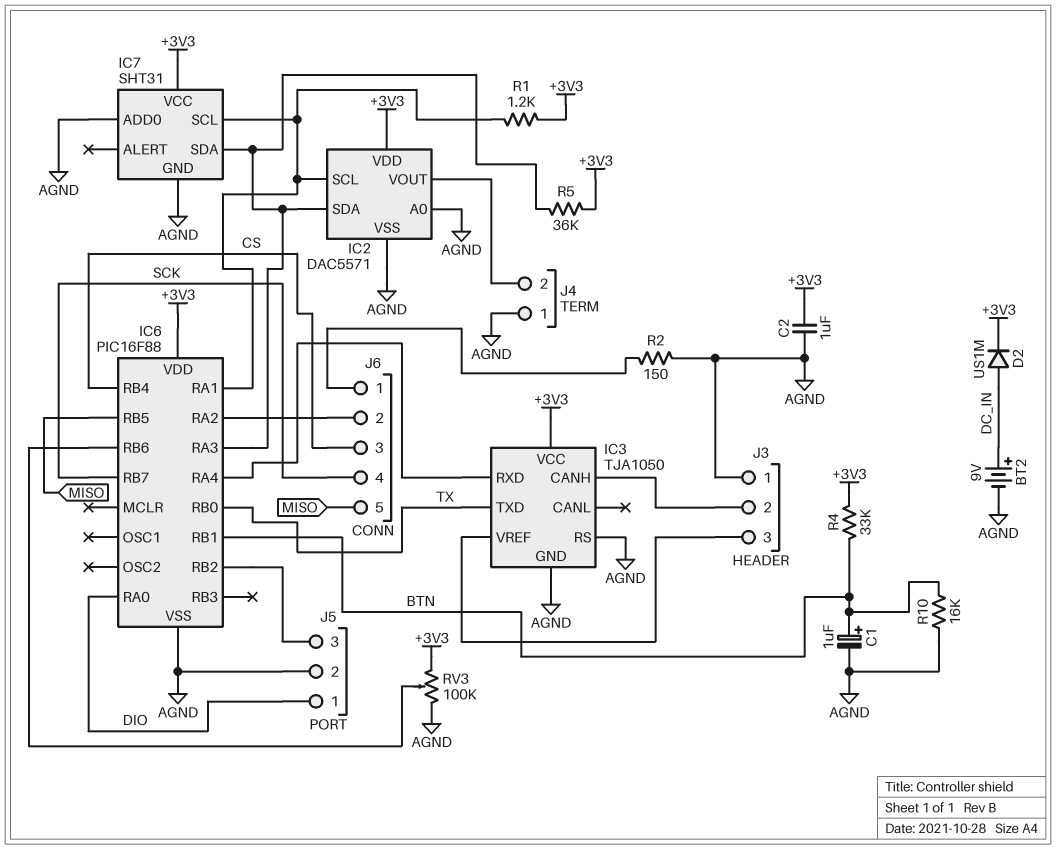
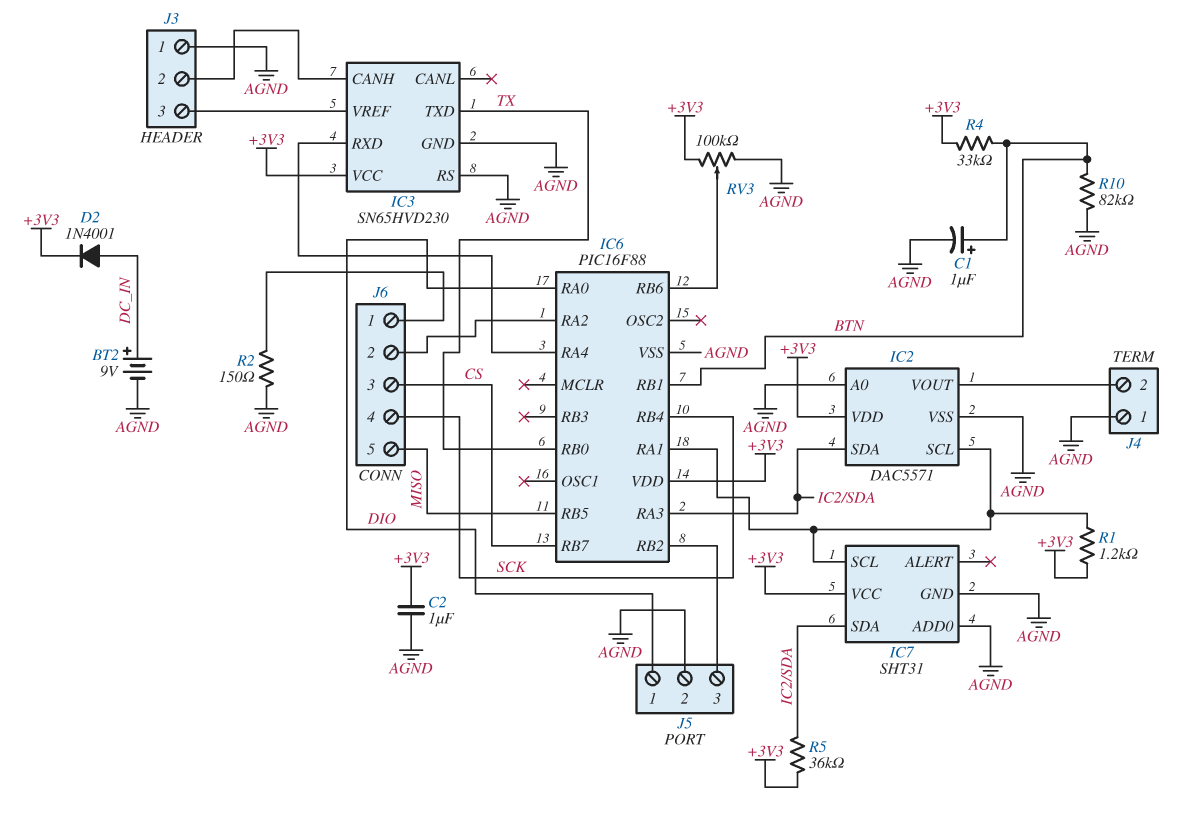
D2: diode US1M (A DC_IN, K +3V3) -> diode 1N4001 (A DC_IN, K +3V3)
IC3: TJA1050 -> SN65HVD230
IC6 pin RB4: CS -> SCK
IC6 pin RB7: SCK -> CS
R10: 16k (AGND, BTN) -> 82k (AGND, BTN)

